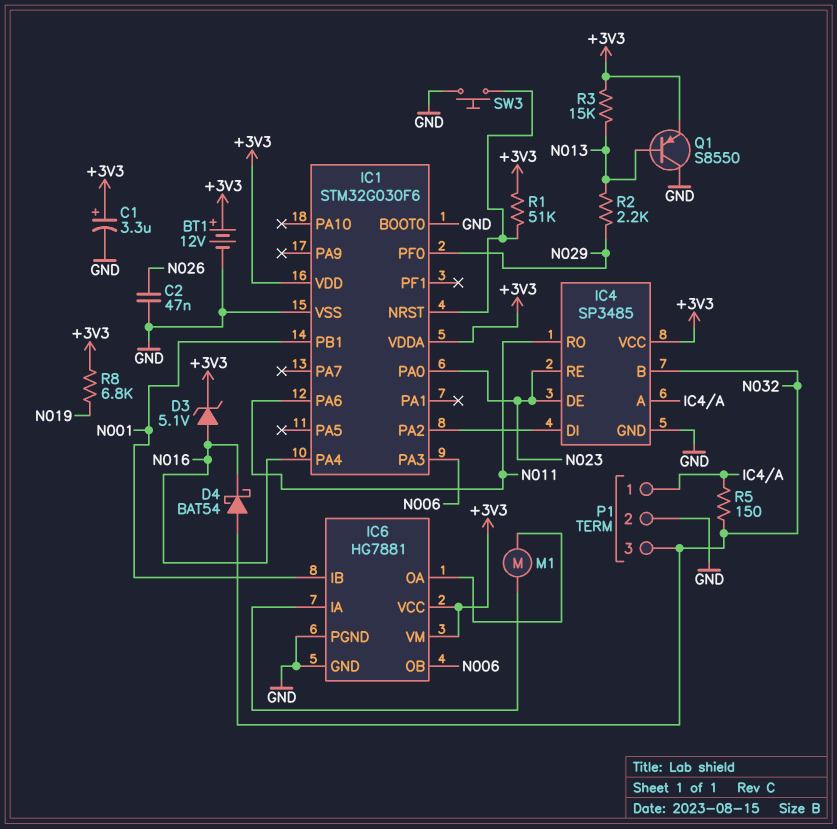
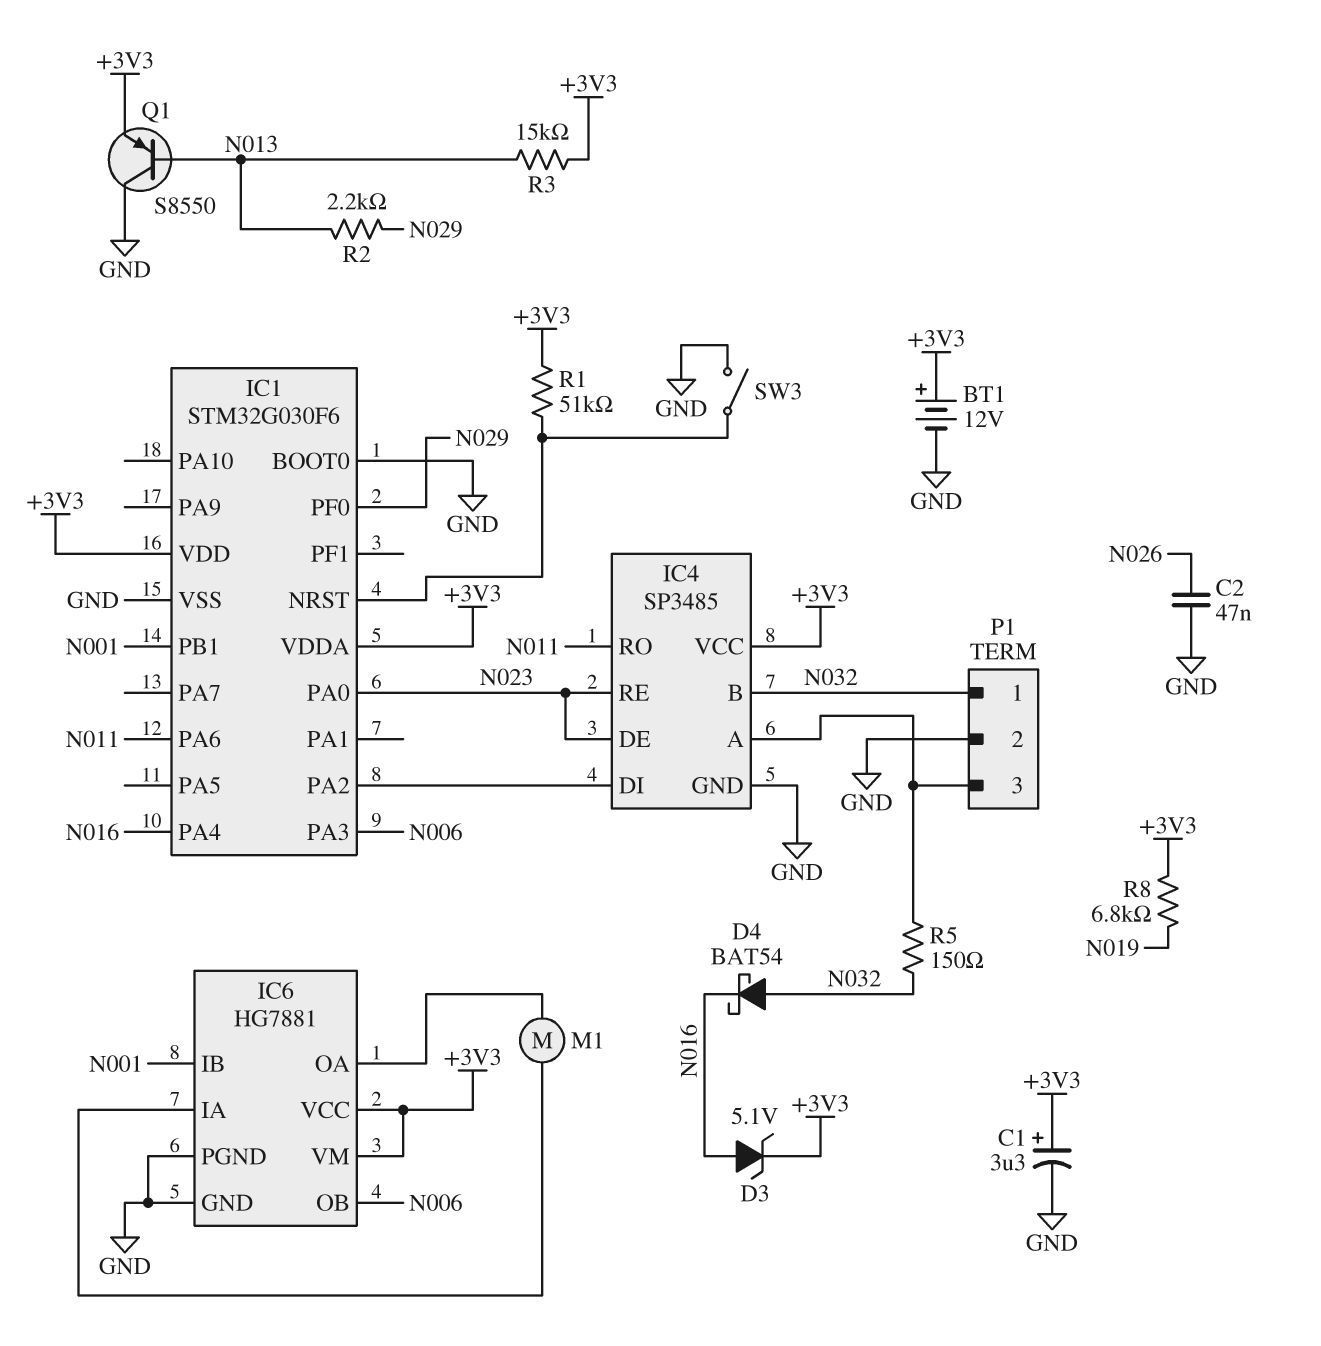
P1 pin 1: IC4/A -> N032
P1 pin 3: N032 -> IC4/A
SW3: button (GND, IC1/NRST) -> switch (GND, IC1/NRST)

